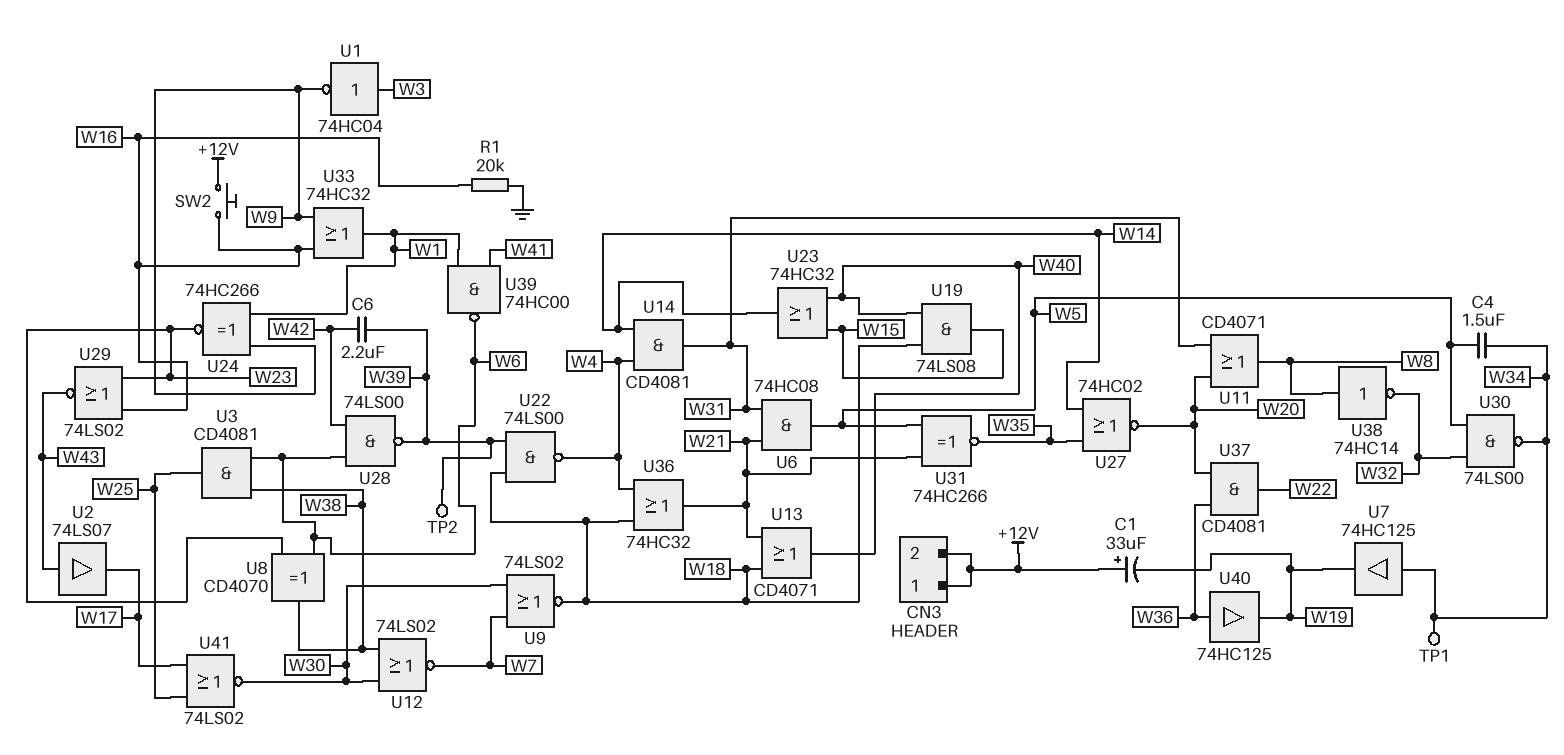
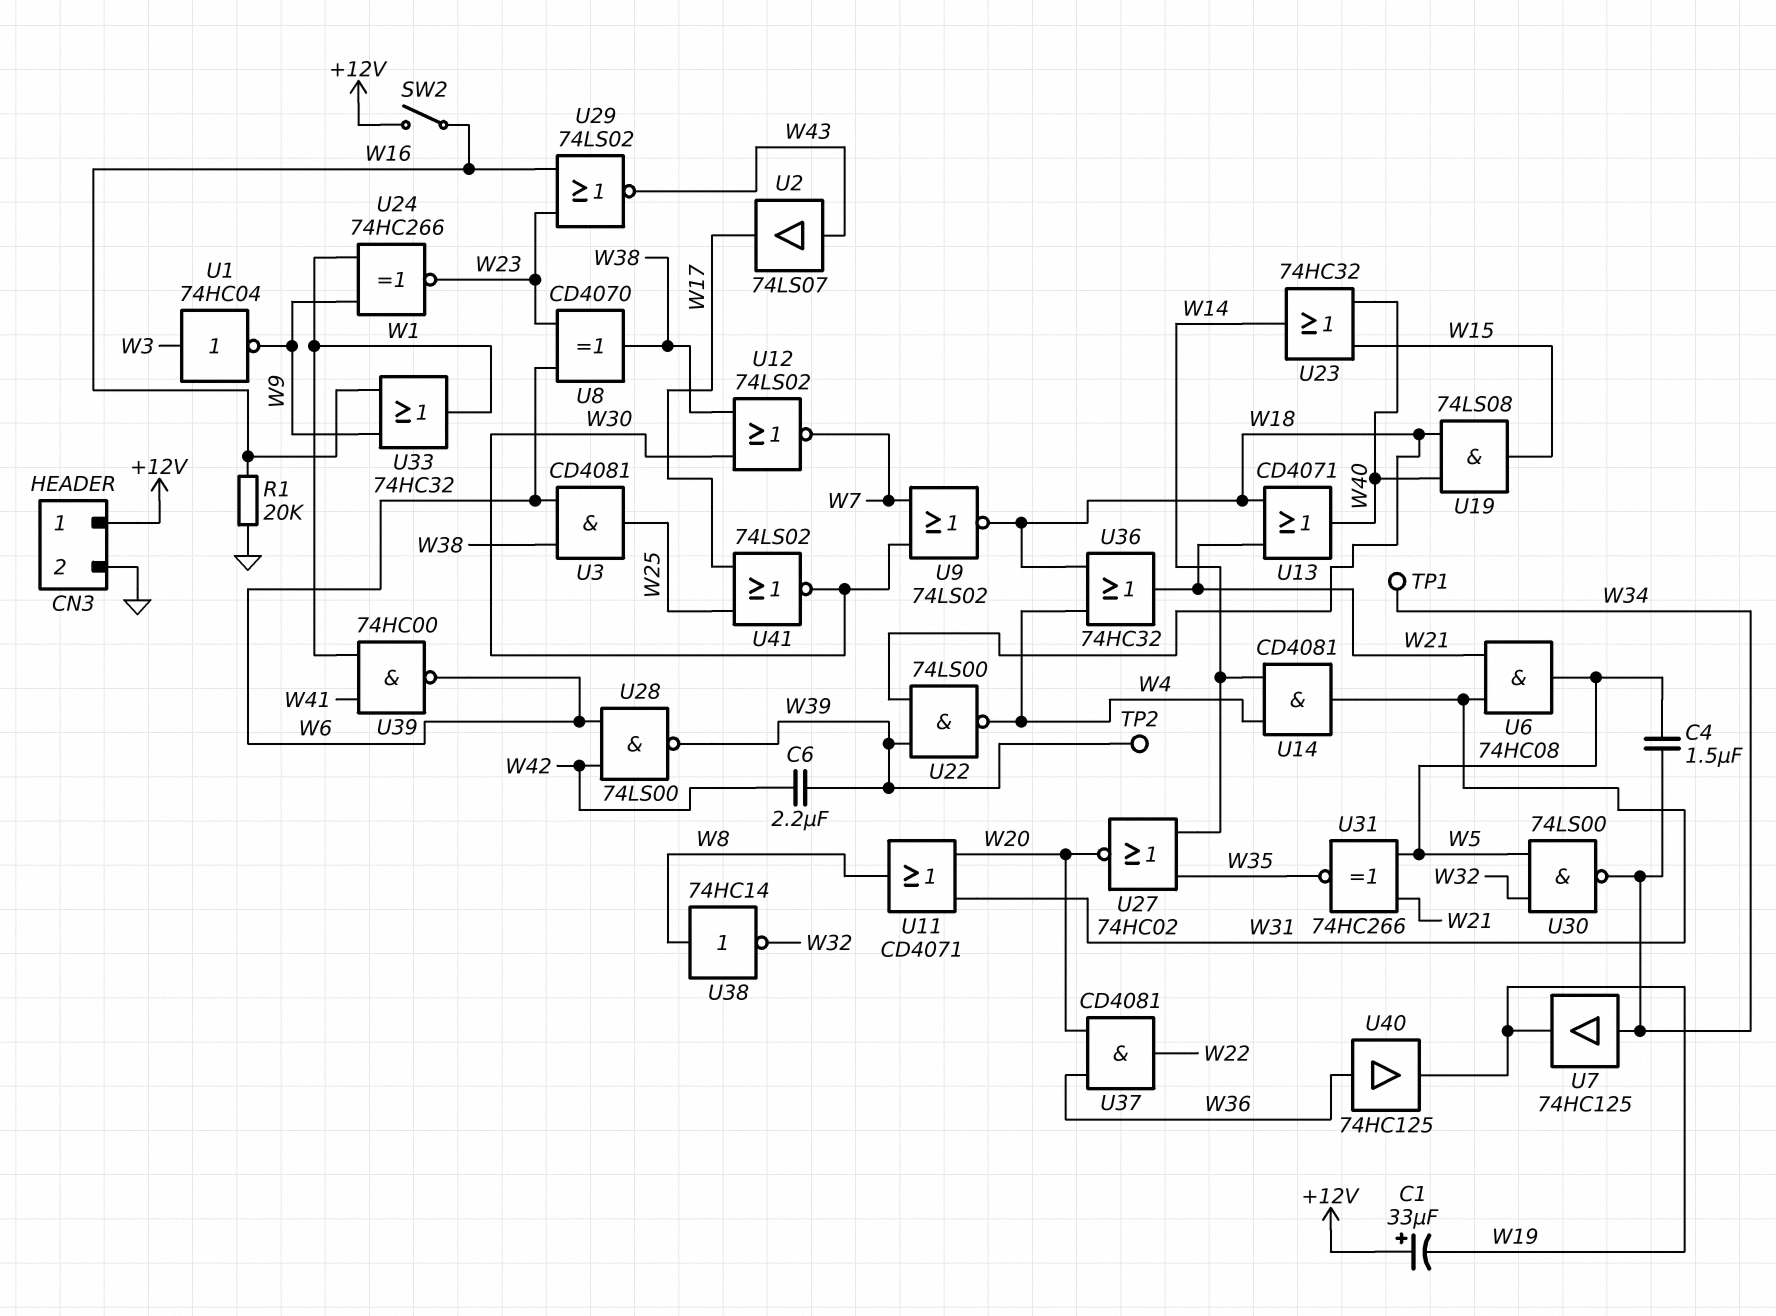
CN3 pin 2: +12V -> GND
SW2: button (+12V, W16) -> switch (+12V, W16)

